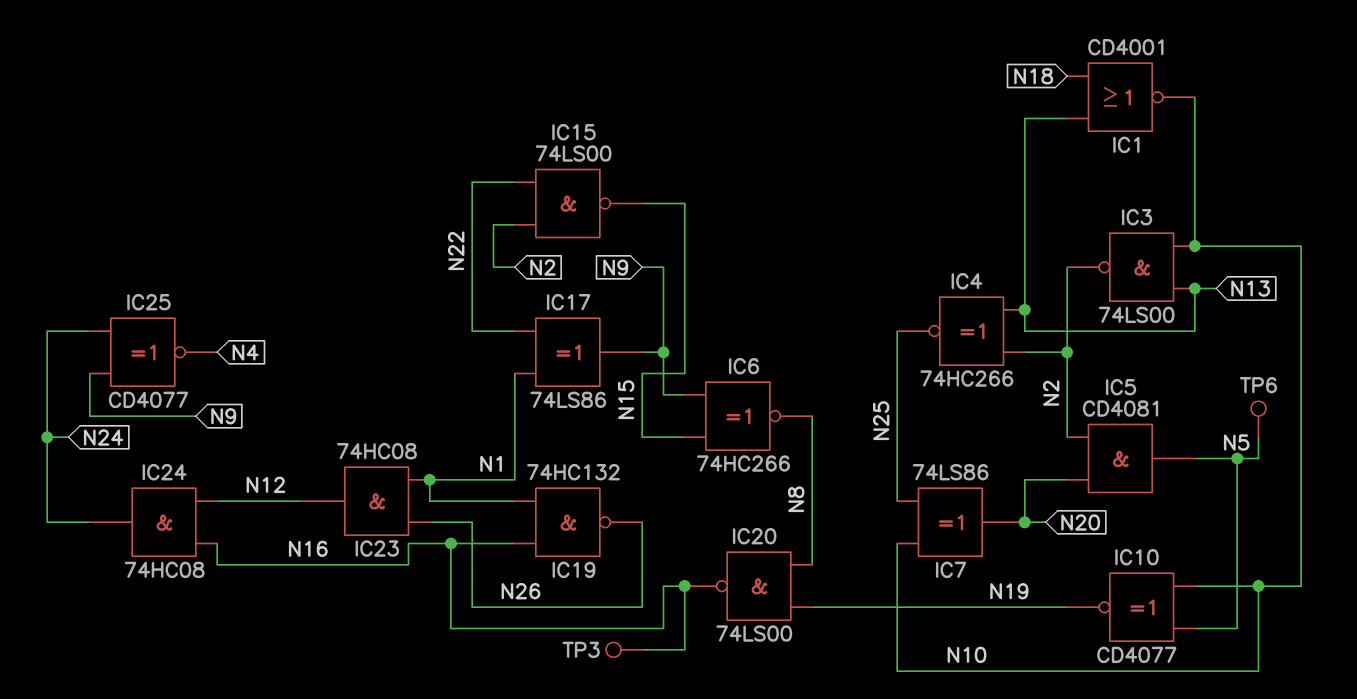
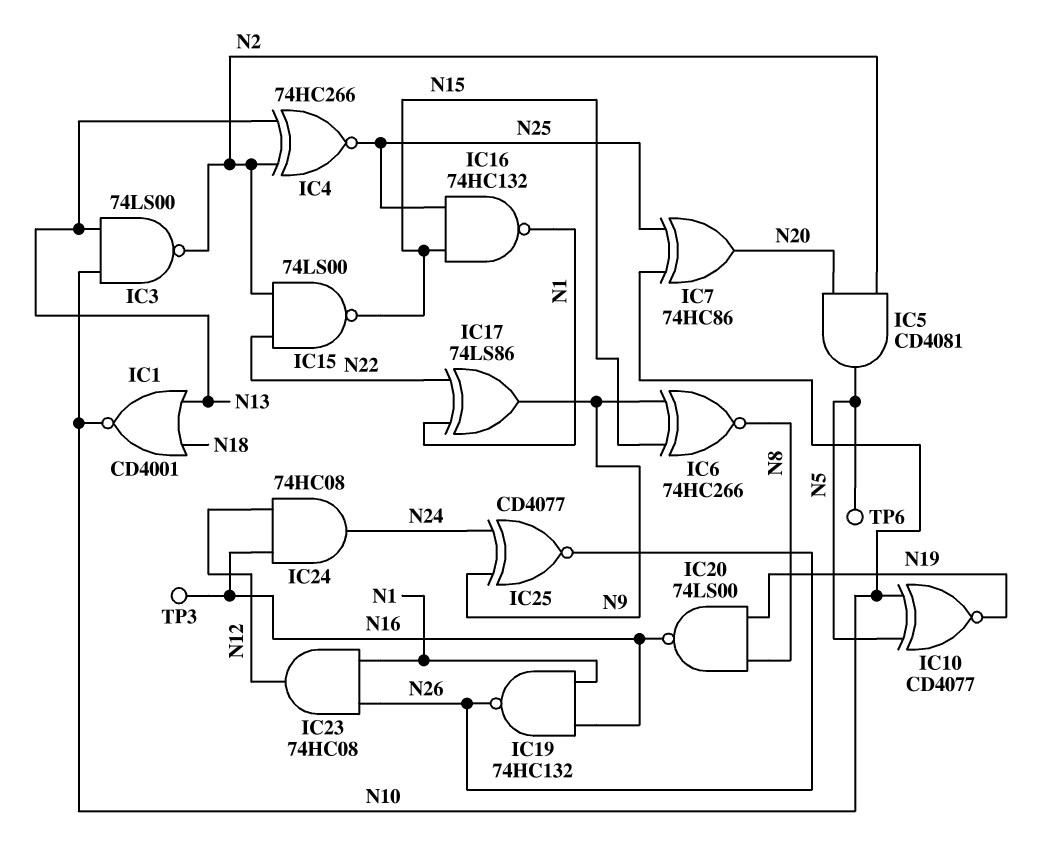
IC7: XOR 74LS86 (in N10, in N25, out N20) -> XOR 74HC86 (in N10, in N25, out N20)
IC16: none -> NAND 74HC132 (in N15, in N25, out N1)
IC25: XNOR CD4077 (in N9, in N24, out N4) -> XNOR CD4077 (in N9, in N24, out N26)

